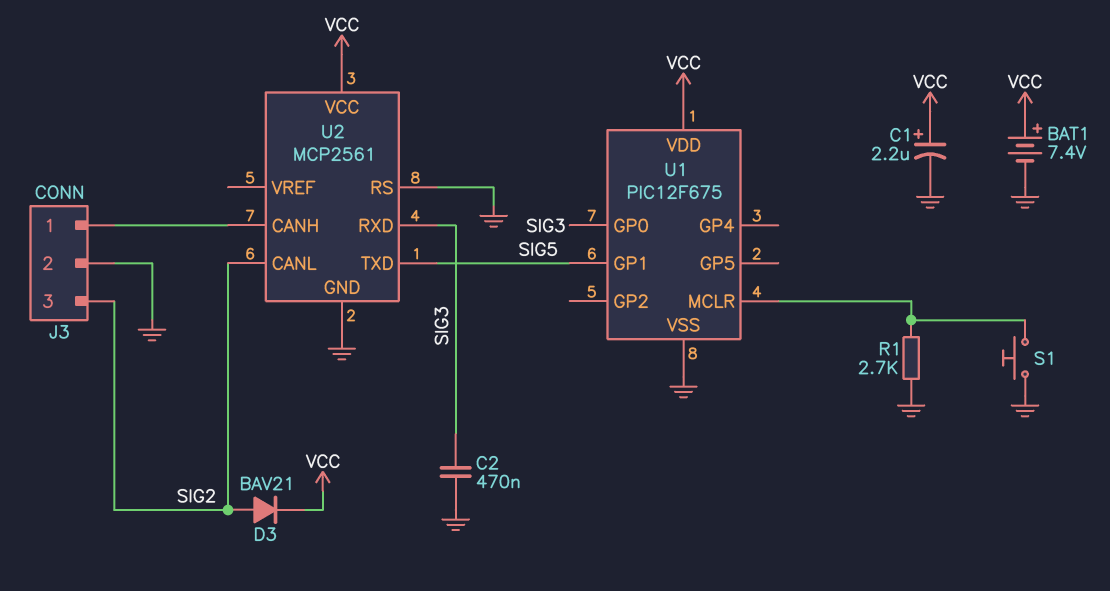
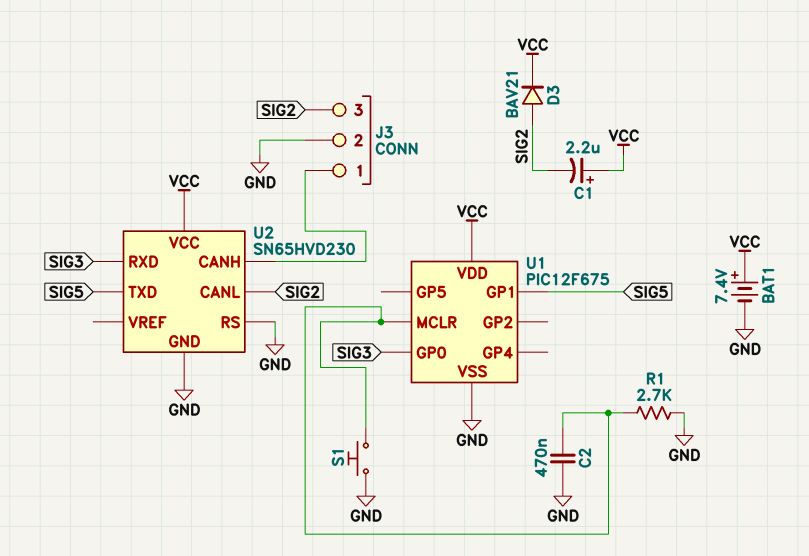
C1: 2.2uF (plus VCC, minus GND) -> 2.2uF (plus VCC, minus SIG2)
C2: 470nF (GND, SIG3) -> 470nF (GND, U1/MCLR)
U2: MCP2561 -> SN65HVD230

